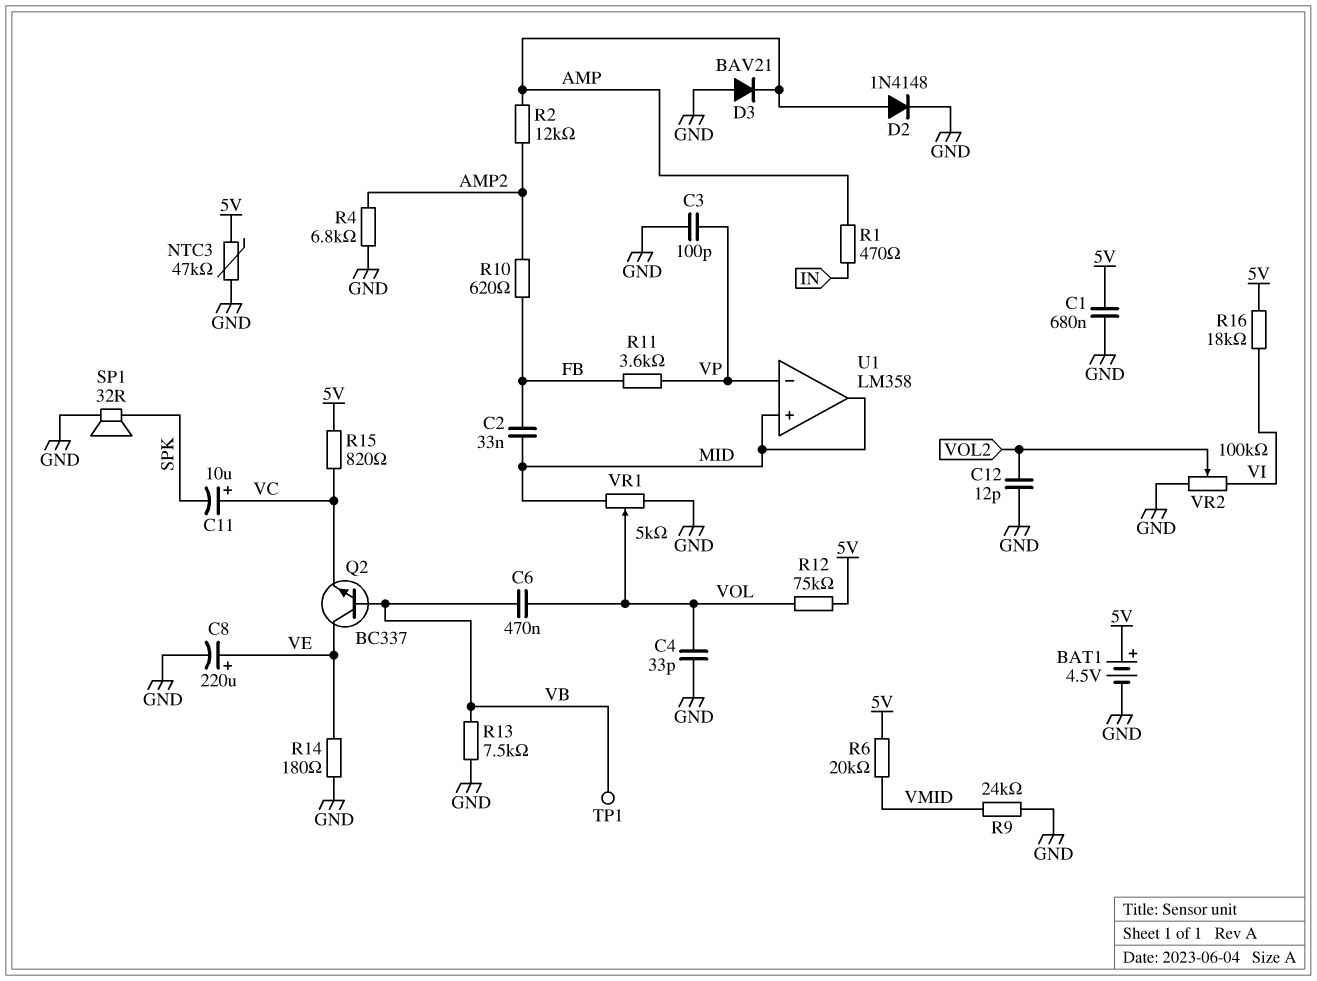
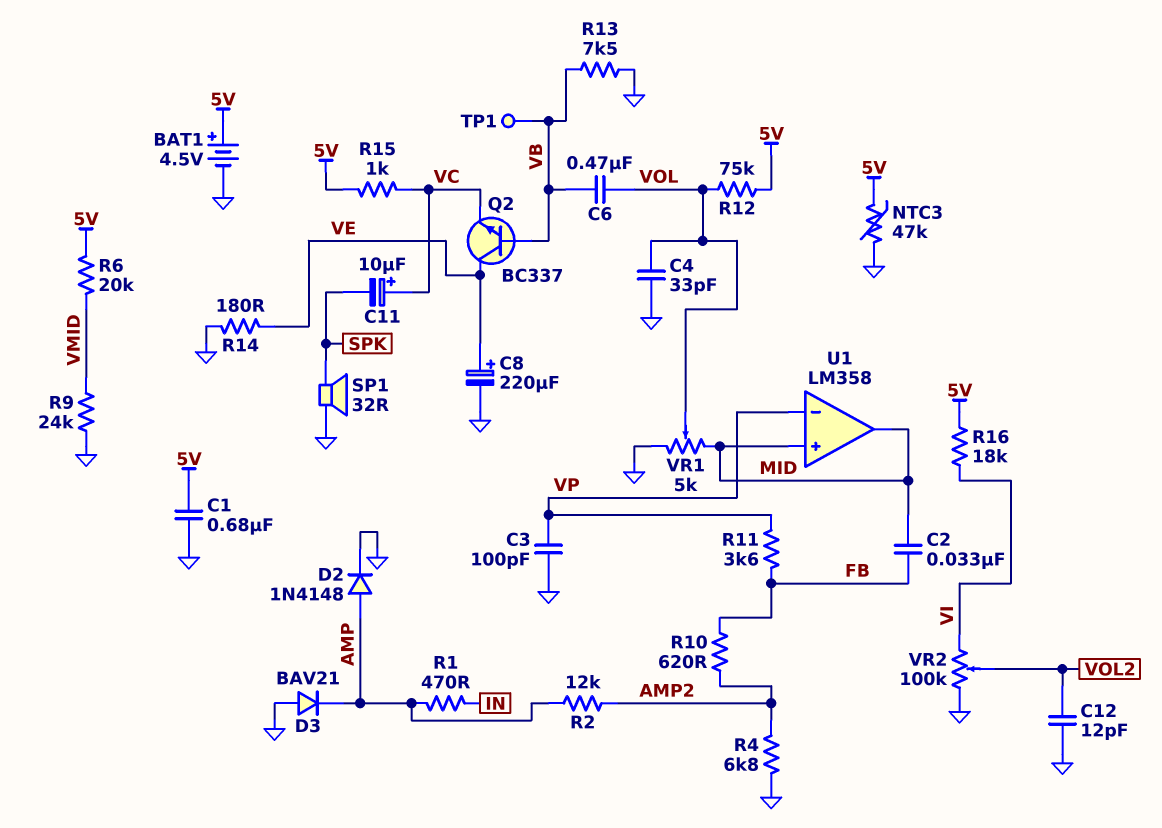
R15: 820 (5V, VC) -> 1k (5V, VC)

